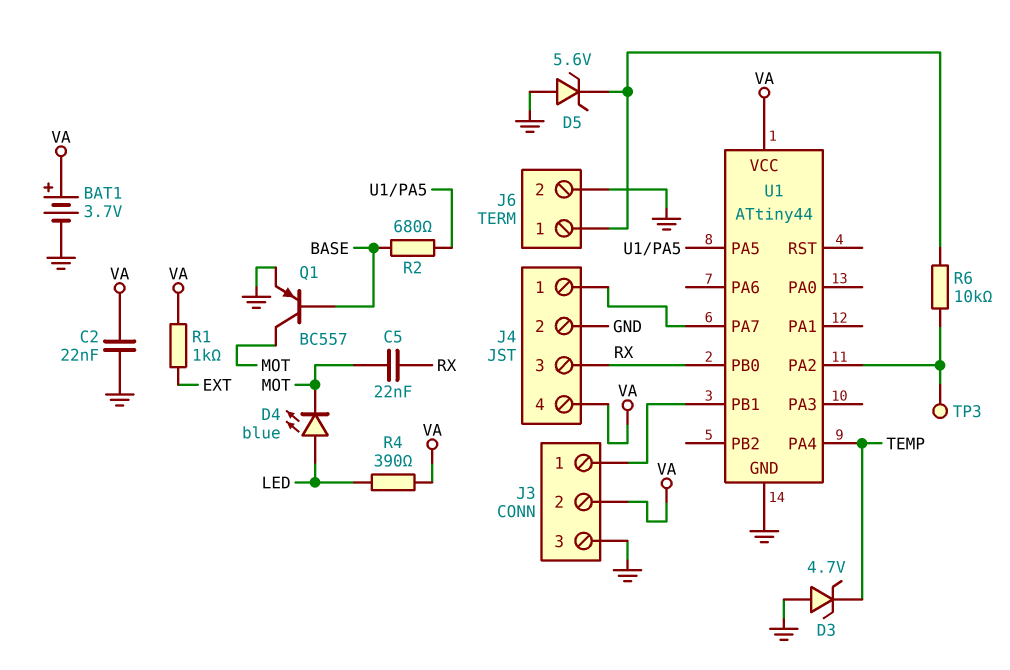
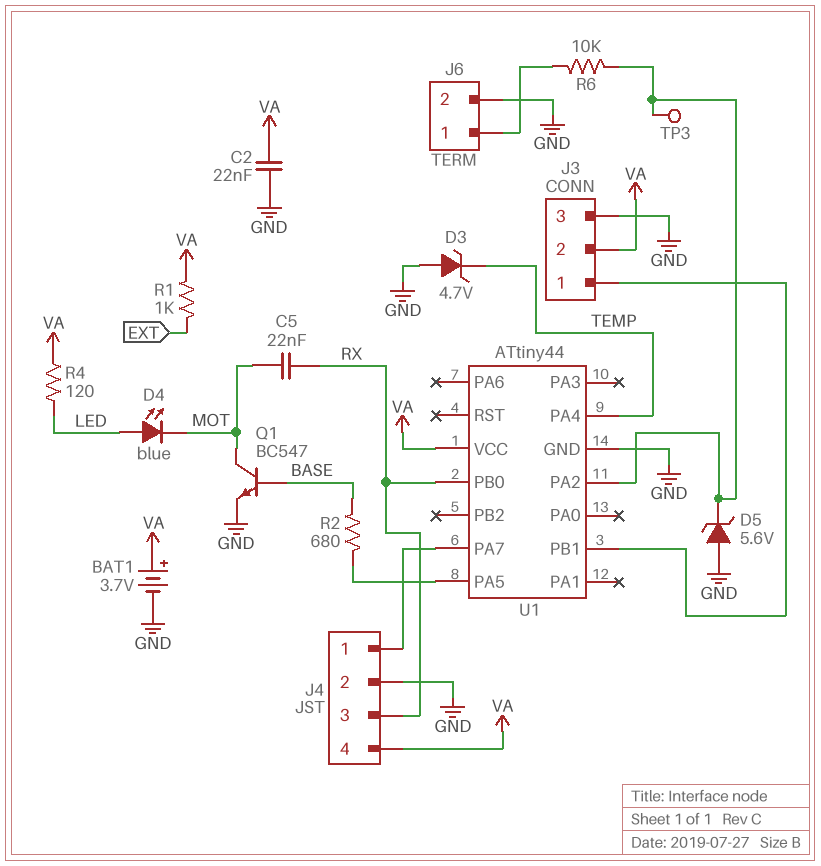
D5: zener 5.6V (A GND, K J6/1) -> zener 5.6V (A GND, K U1/PA2)
Q1: PNP BC557 (B BASE, C MOT, E GND) -> NPN BC547 (B BASE, C MOT, E GND)
R4: 390 (LED, VA) -> 120 (LED, VA)

